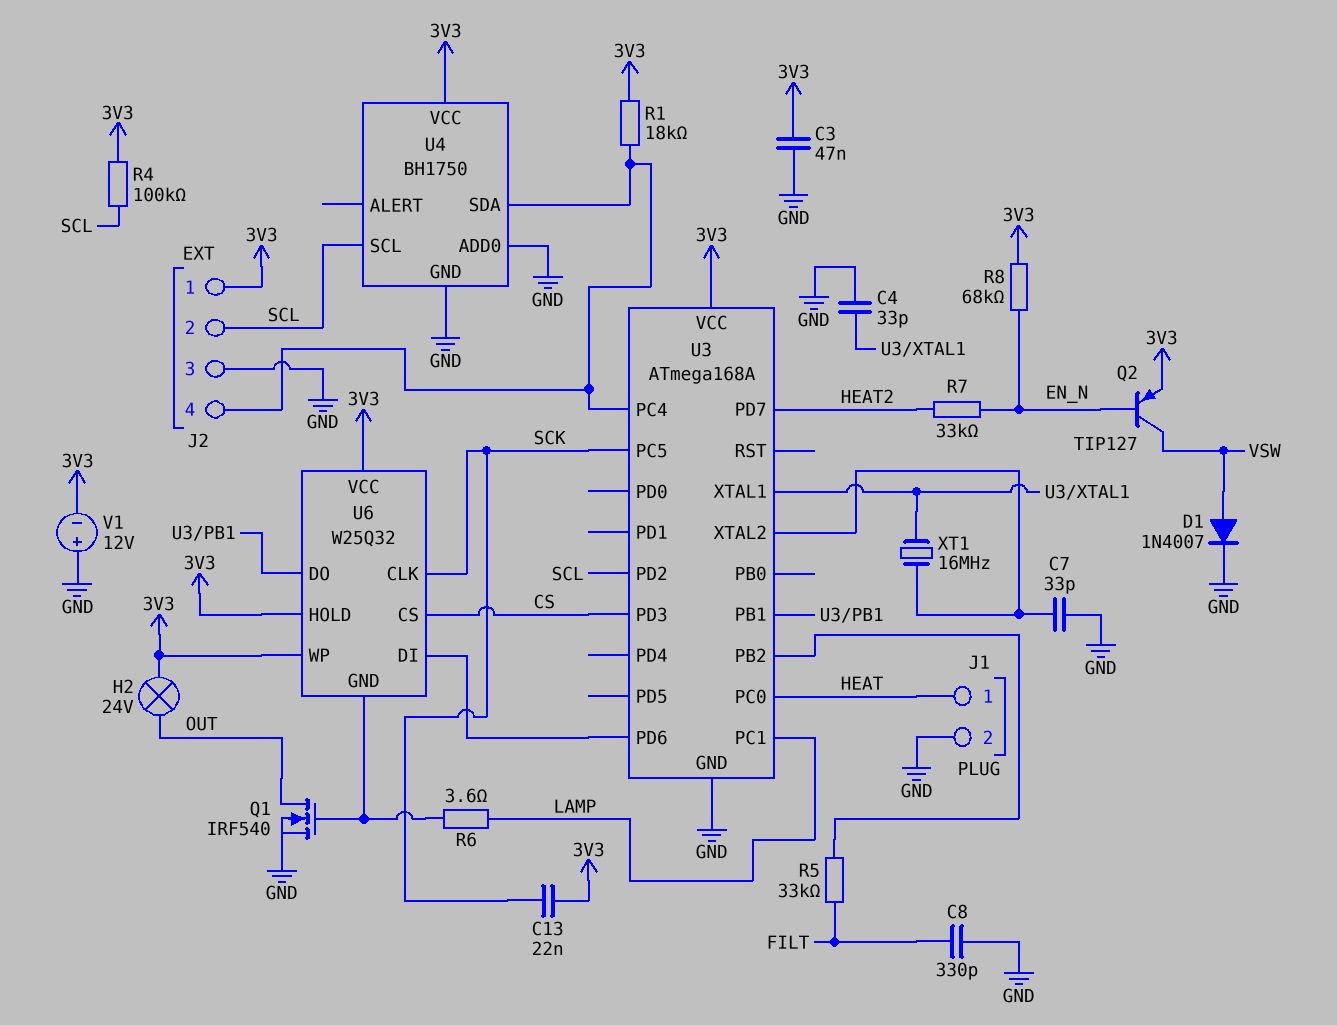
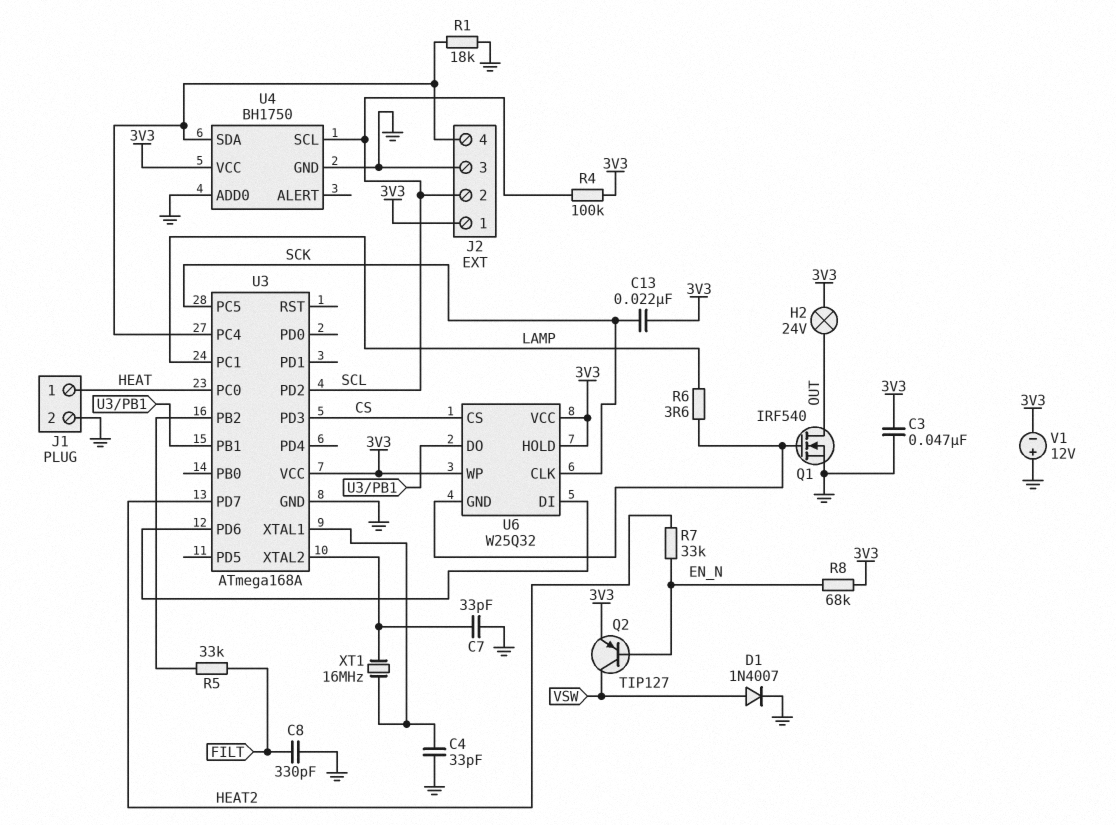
R1: 18k (3V3, J2/4) -> 18k (GND, J2/4)

